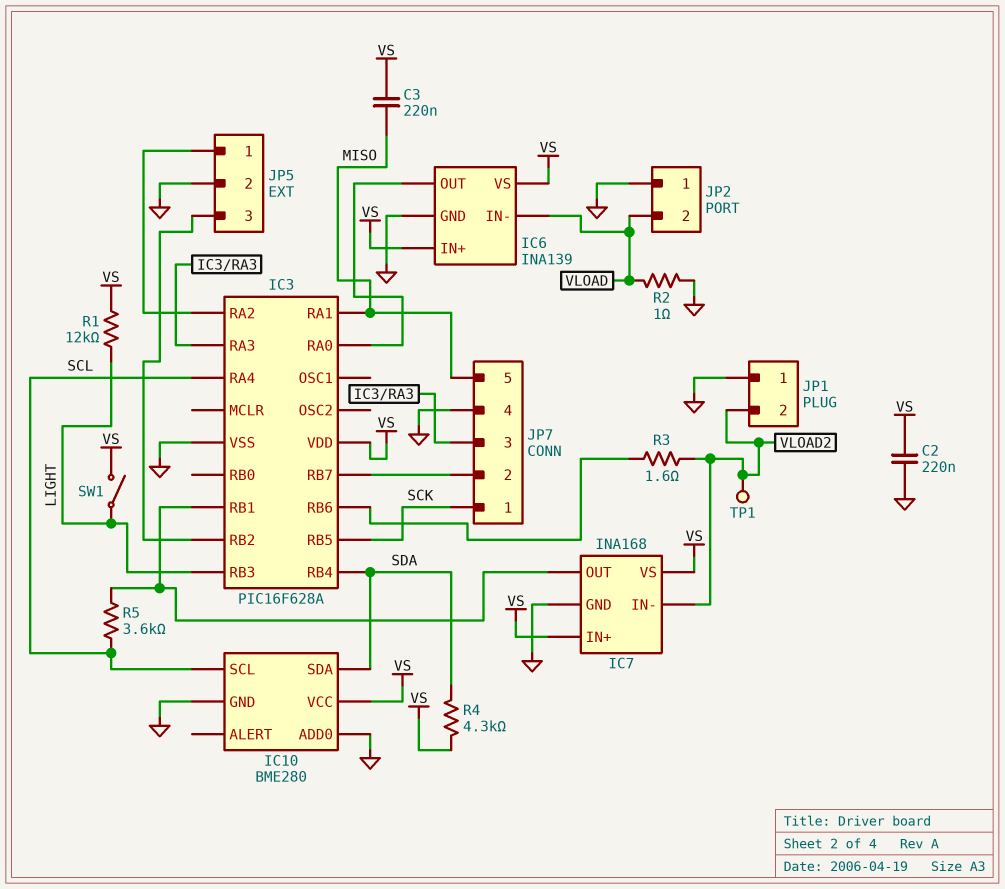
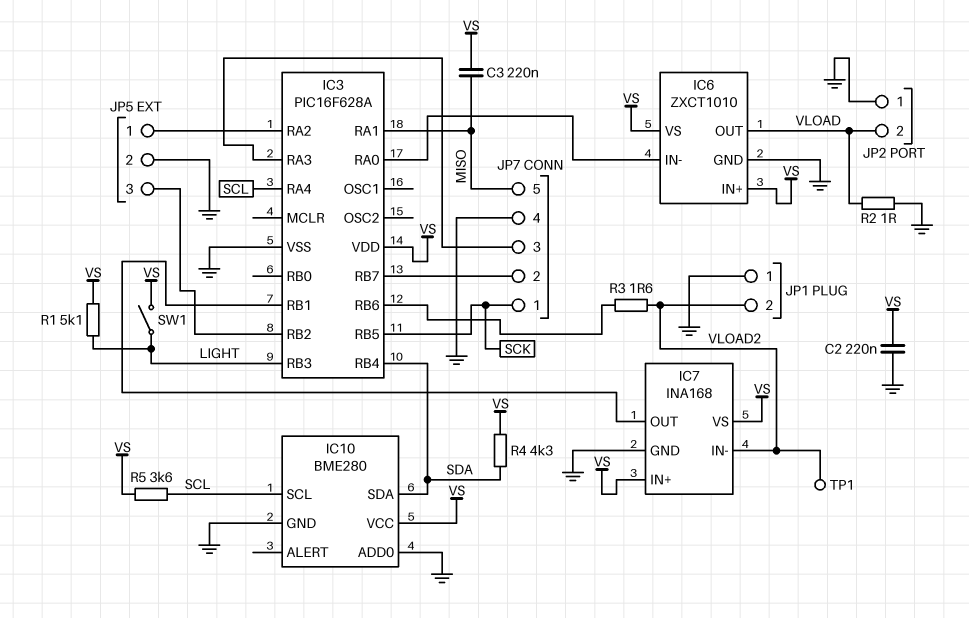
IC6: INA139 -> ZXCT1010
IC6 pin IN-: VLOAD -> IC3/RA0
IC6 pin OUT: IC3/RA0 -> VLOAD
R1: 12k (LIGHT, VS) -> 5.1k (LIGHT, VS)
R5: 3.6k (IC3/RB1, SCL) -> 3.6k (SCL, VS)

